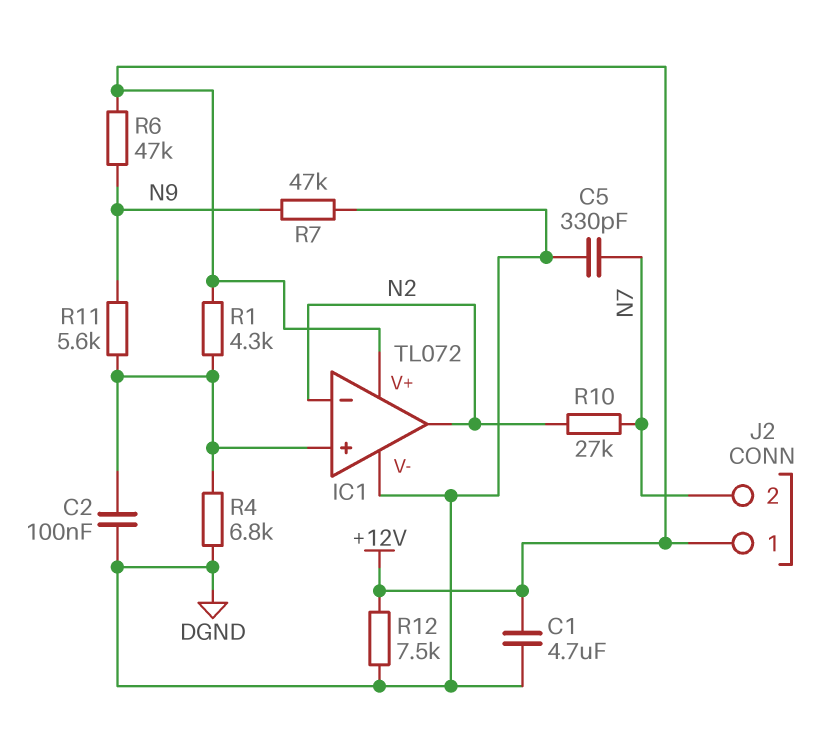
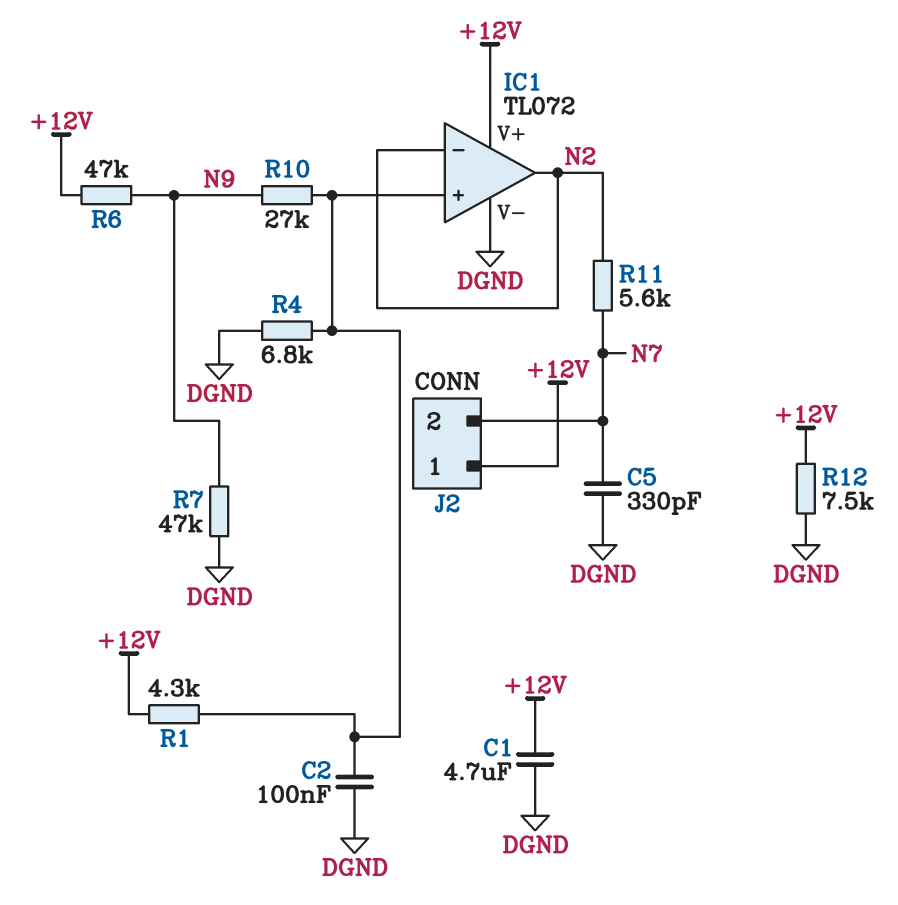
R10: 27k (N2, N7) -> 27k (IC1/in+, N9)
R11: 5.6k (IC1/in+, N9) -> 5.6k (N2, N7)

